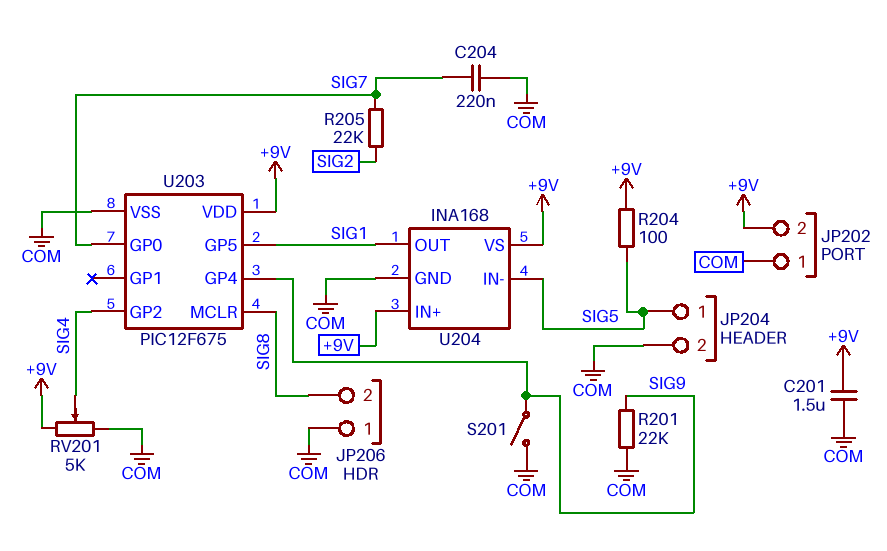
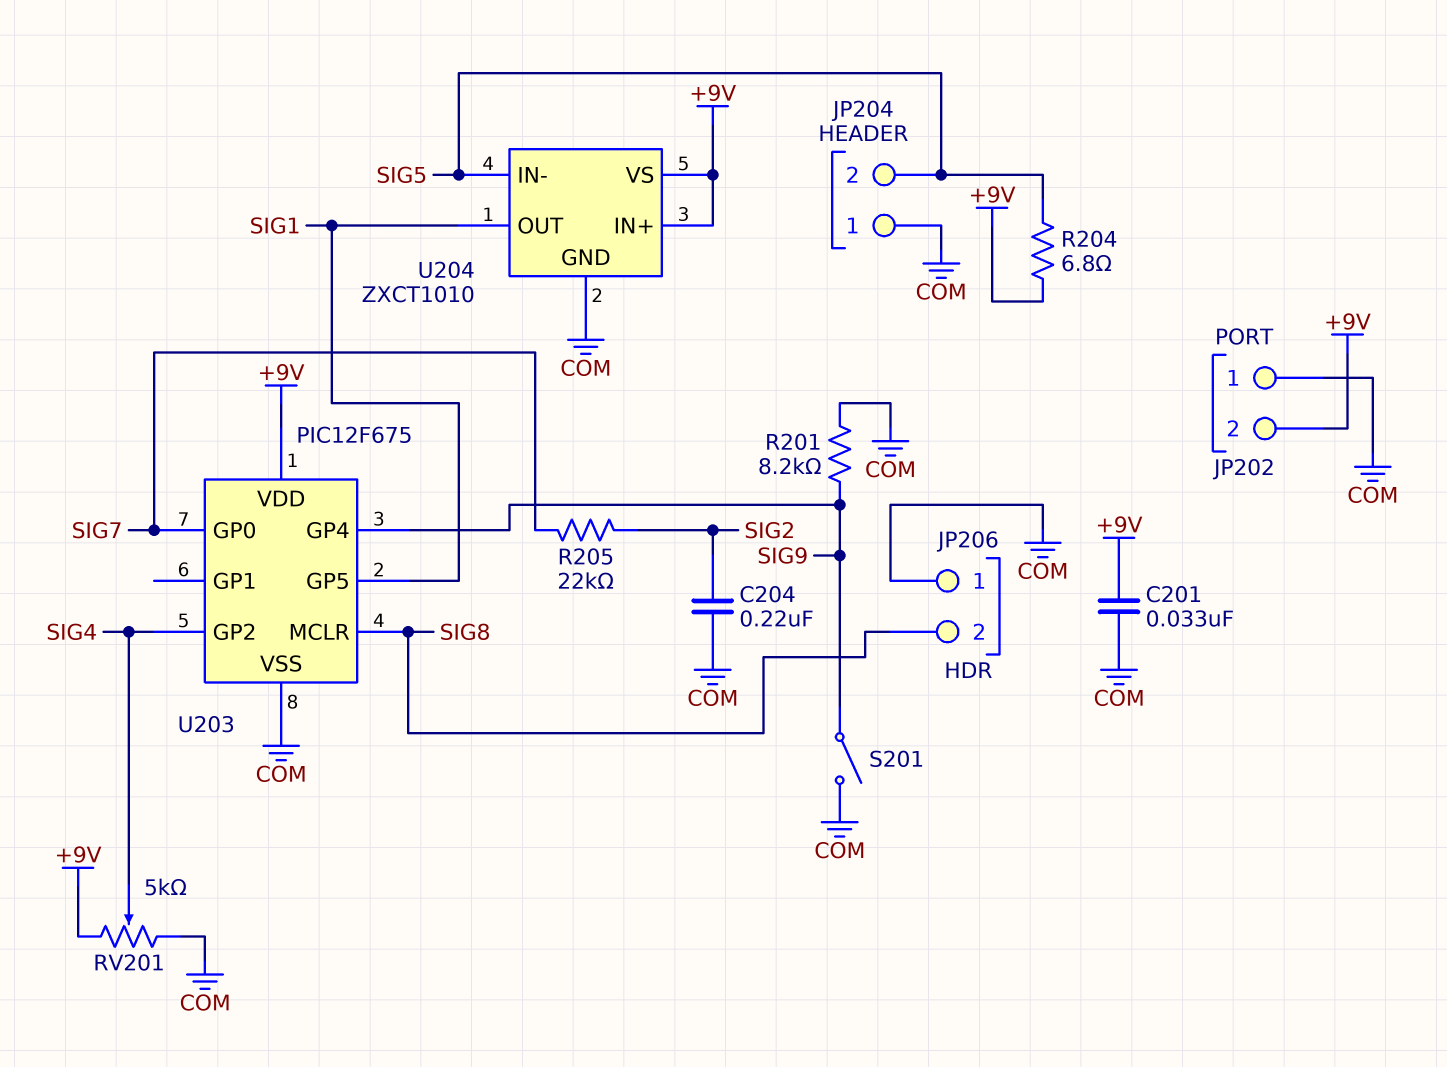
C201: 1.5uF (+9V, COM) -> 33nF (+9V, COM)
C204: 220nF (COM, SIG7) -> 220nF (COM, SIG2)
JP204 pin 1: SIG5 -> COM
JP204 pin 2: COM -> SIG5
R201: 22k (COM, SIG9) -> 8.2k (COM, SIG9)
R204: 100 (+9V, SIG5) -> 6.8 (+9V, SIG5)
U204: INA168 -> ZXCT1010

